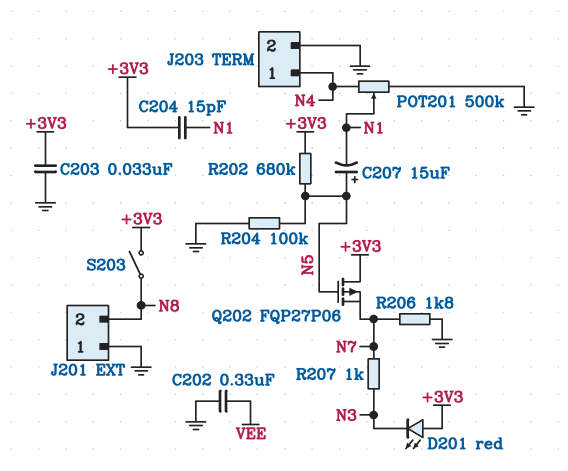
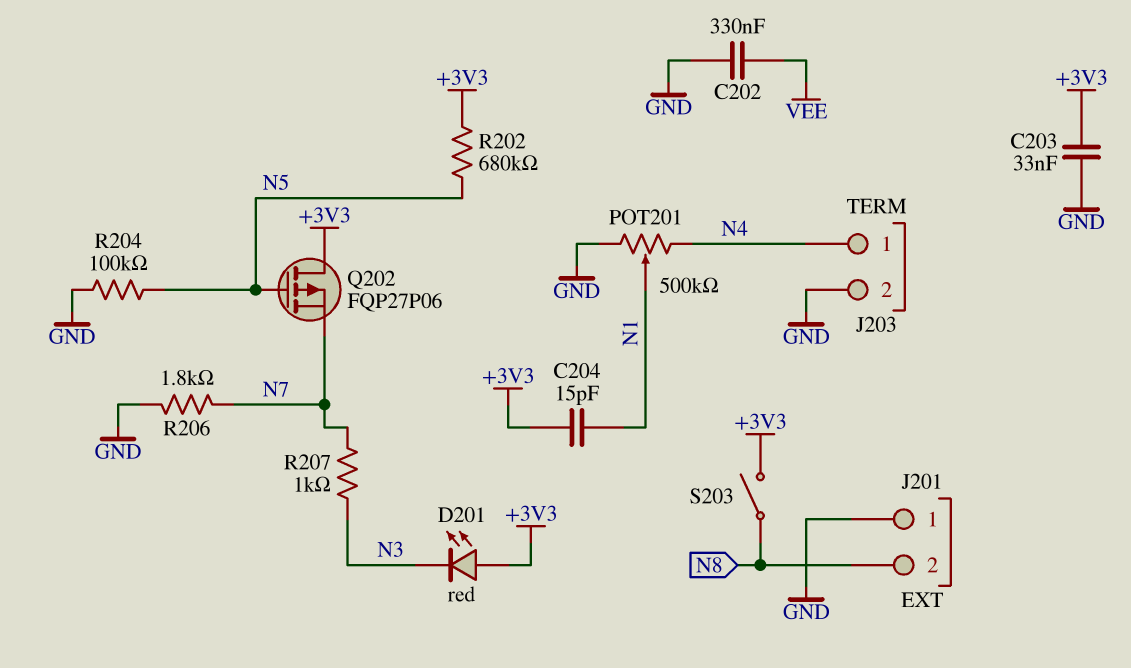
C207: 15uF (plus N5, minus N1) -> none

